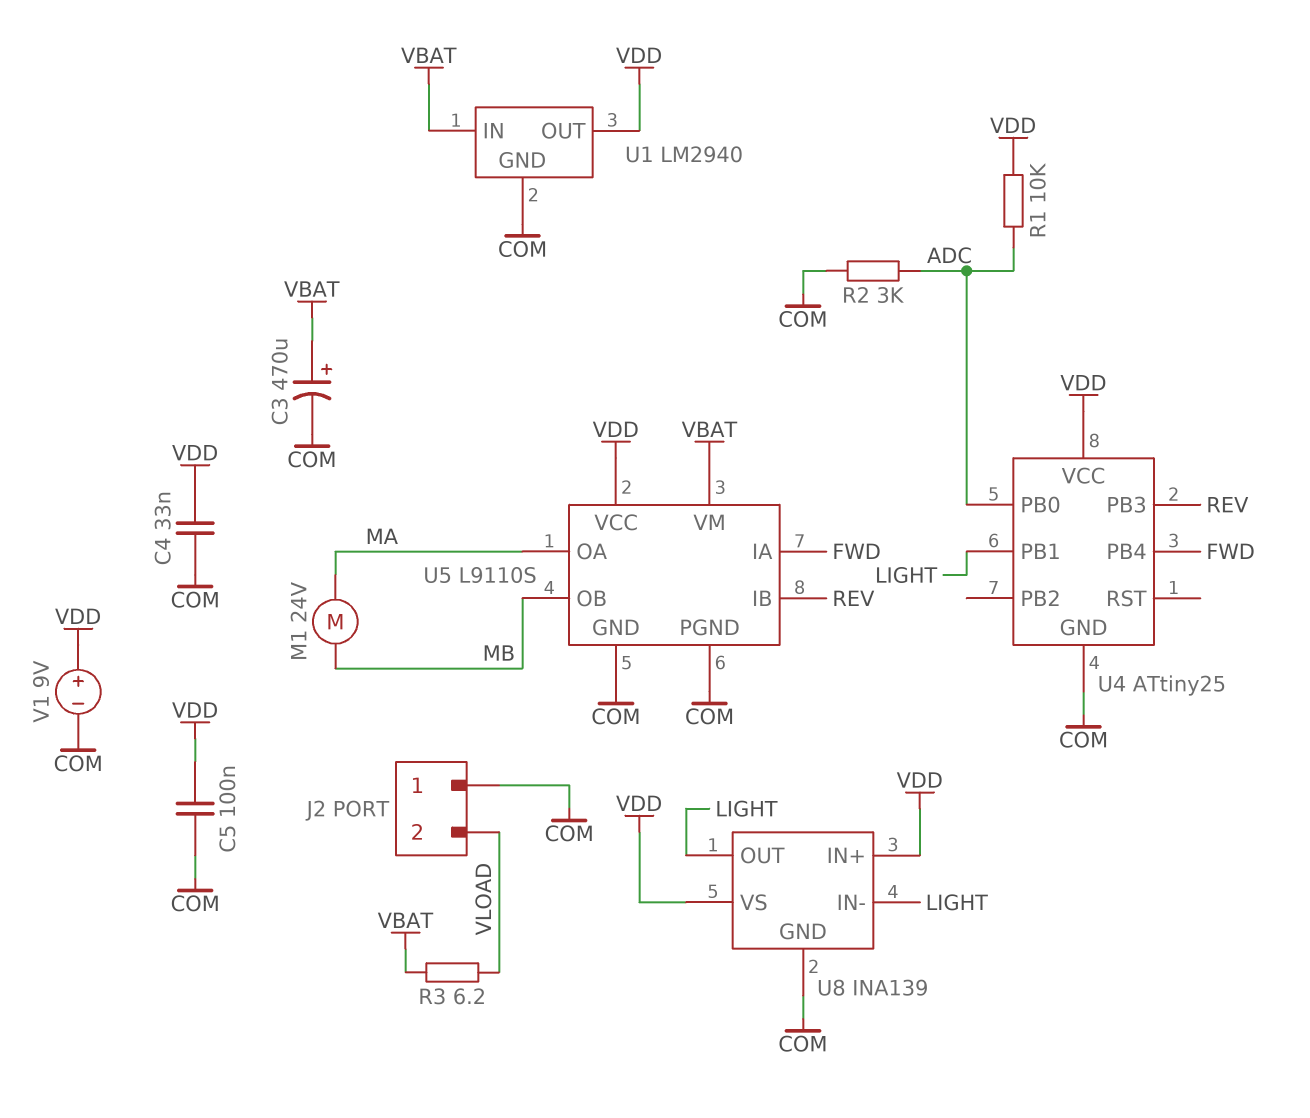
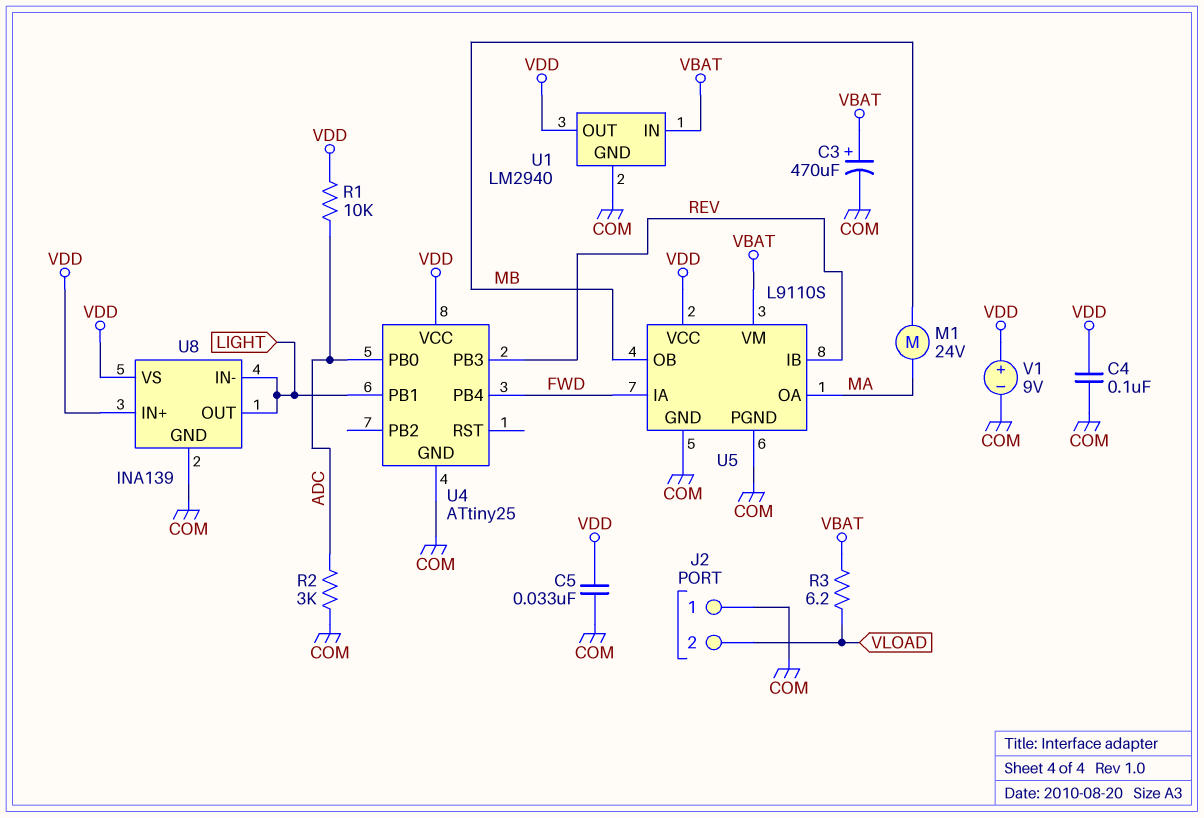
C4: 33nF (COM, VDD) -> 100nF (COM, VDD)
C5: 100nF (COM, VDD) -> 33nF (COM, VDD)

